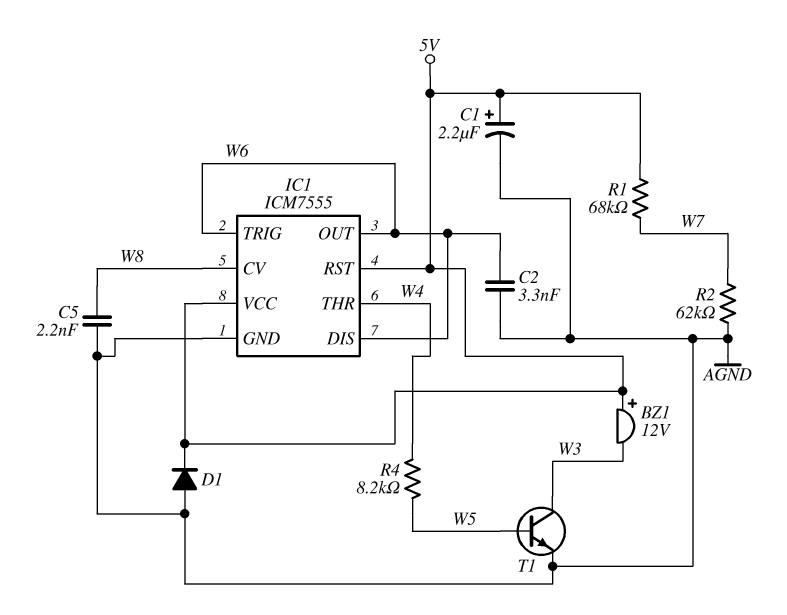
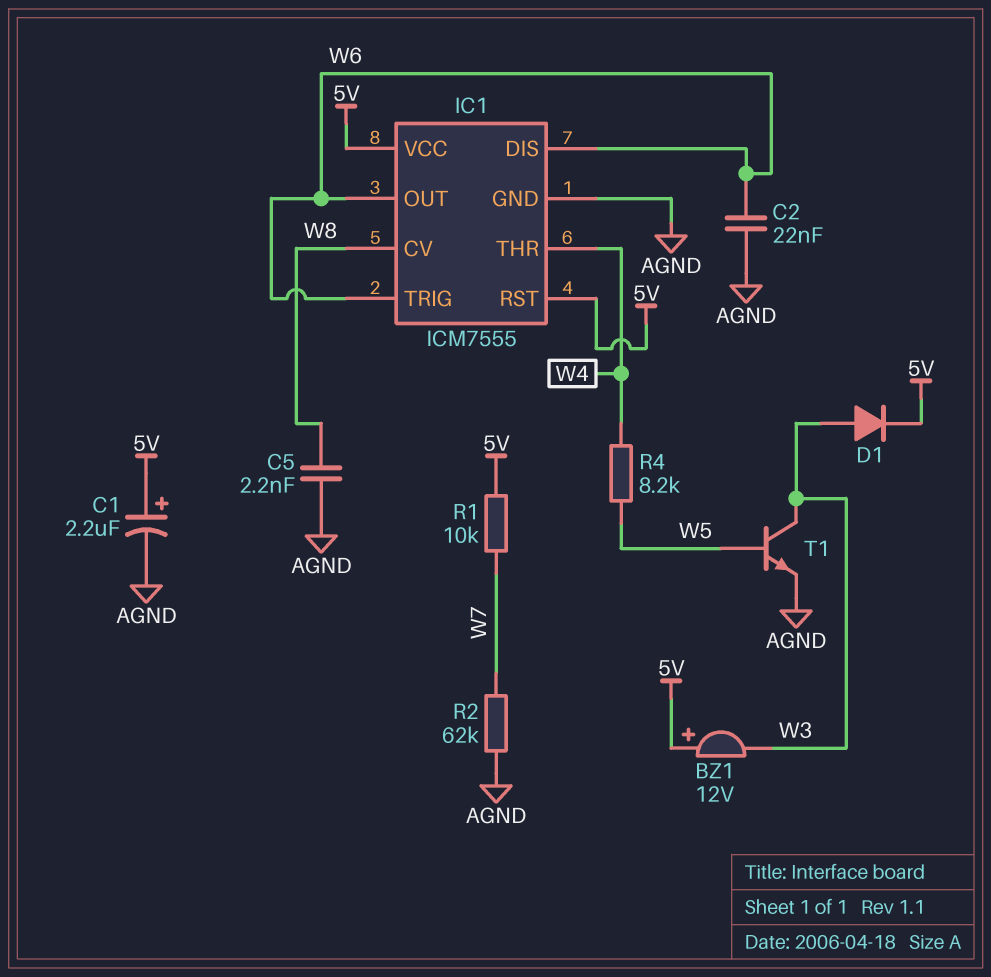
C2: 3.3nF (AGND, W6) -> 22nF (AGND, W6)
D1: diode (A AGND, K 5V) -> diode (A W3, K 5V)
R1: 68k (5V, W7) -> 10k (5V, W7)

